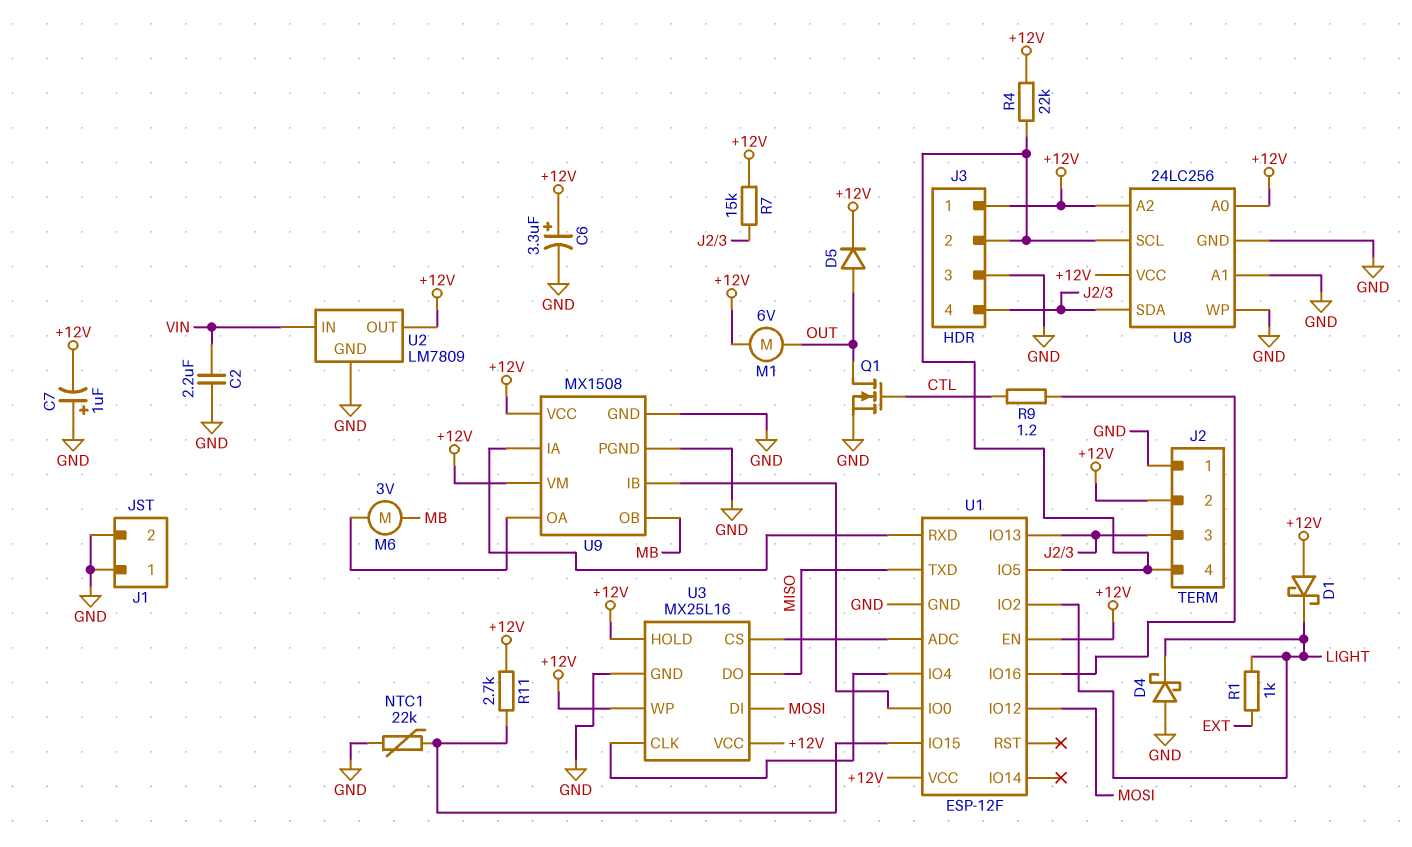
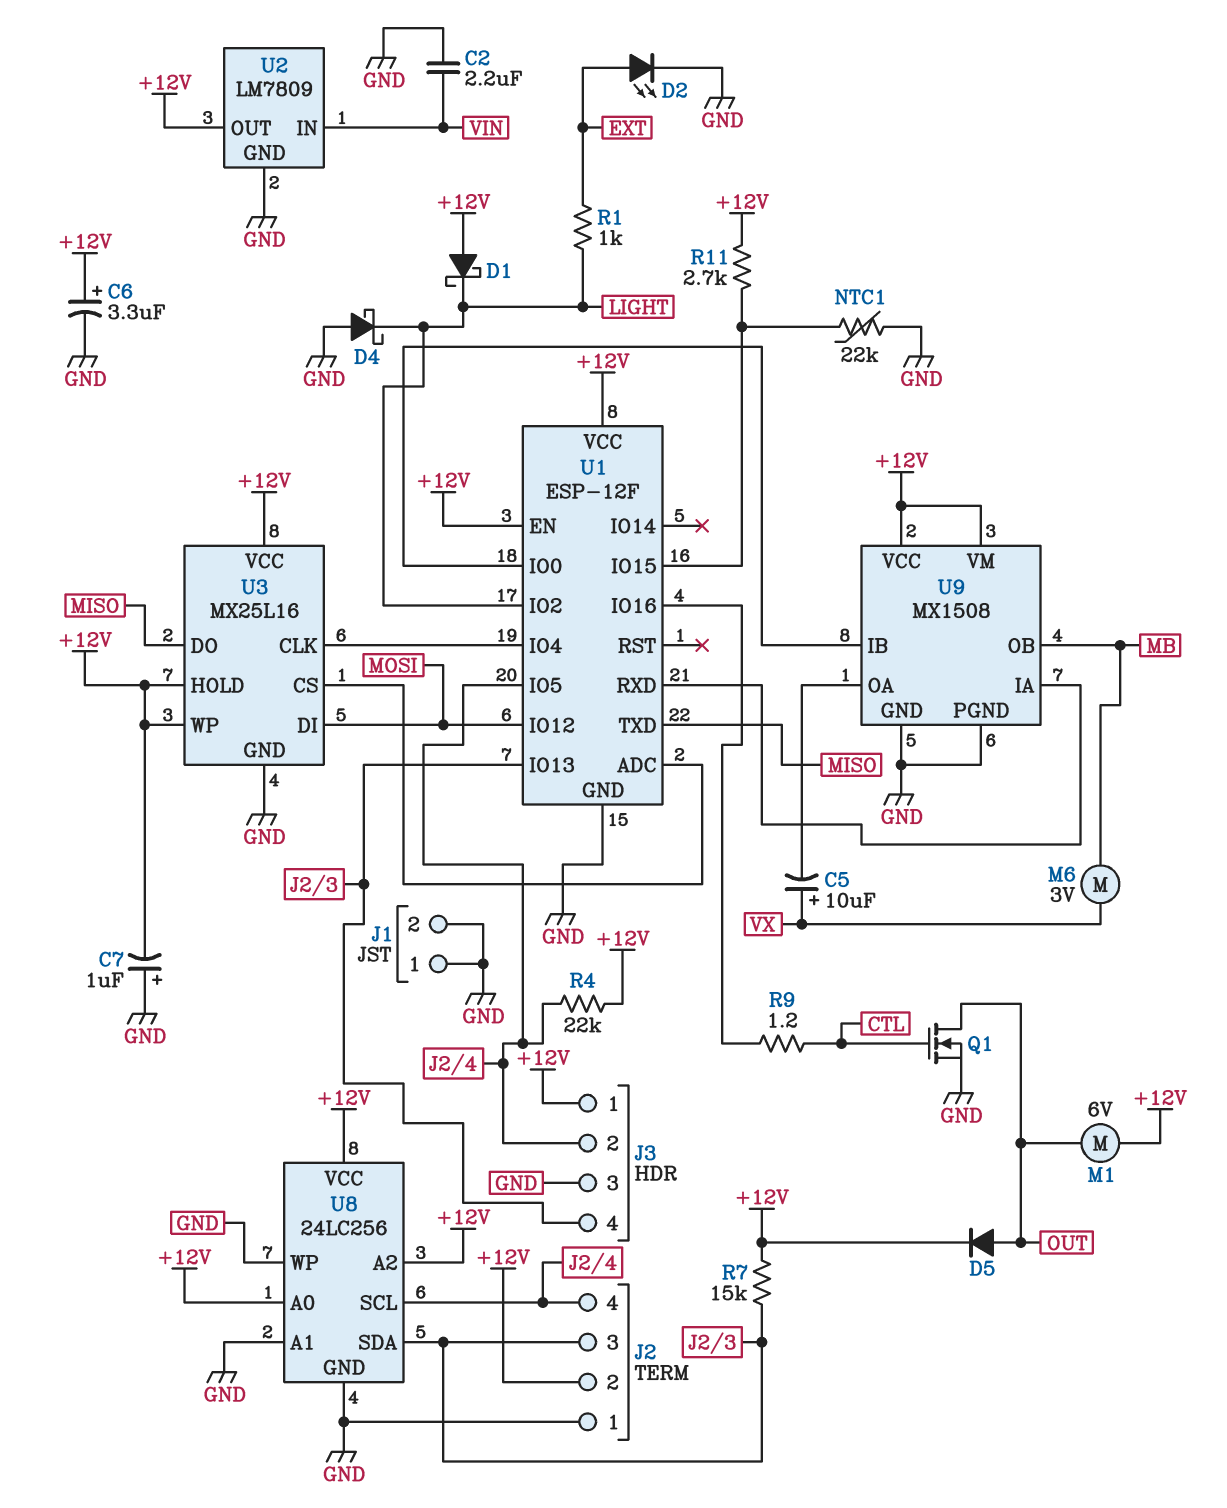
C5: none -> 10uF (plus VX, minus U9/OA)
D2: none -> LED (A EXT, K GND)
M6: motor 3V (MB, U9/OA) -> motor 3V (MB, VX)

